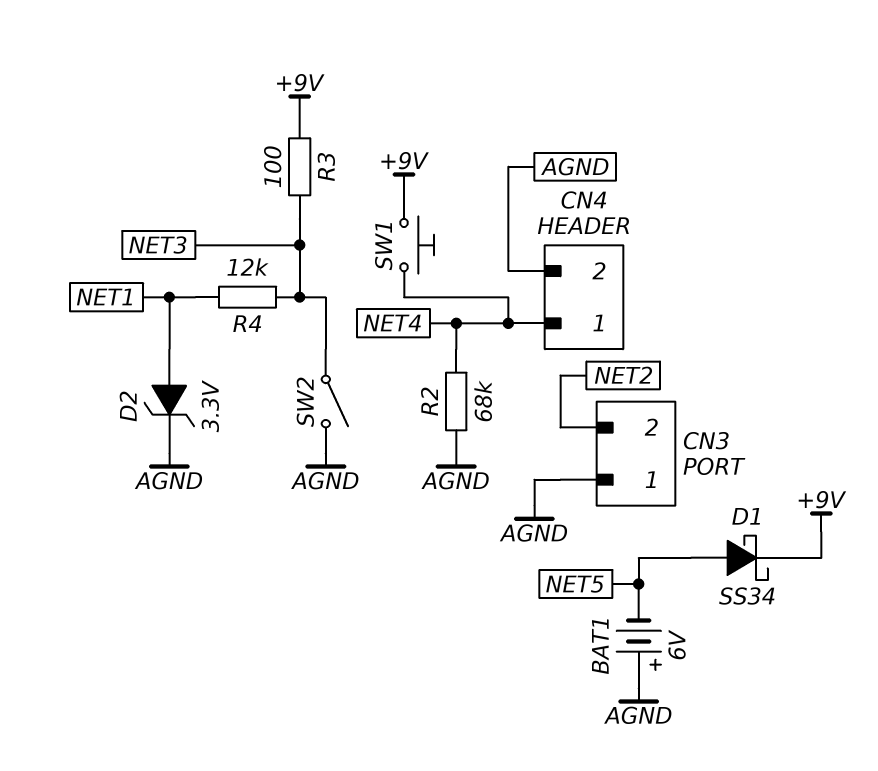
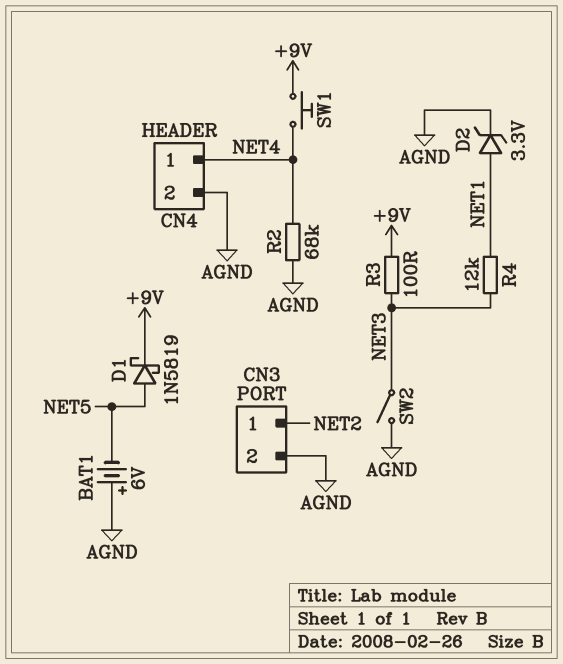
CN3 pin 1: AGND -> NET2
CN3 pin 2: NET2 -> AGND
D1: schottky SS34 (A NET5, K +9V) -> schottky 1N5819 (A NET5, K +9V)

